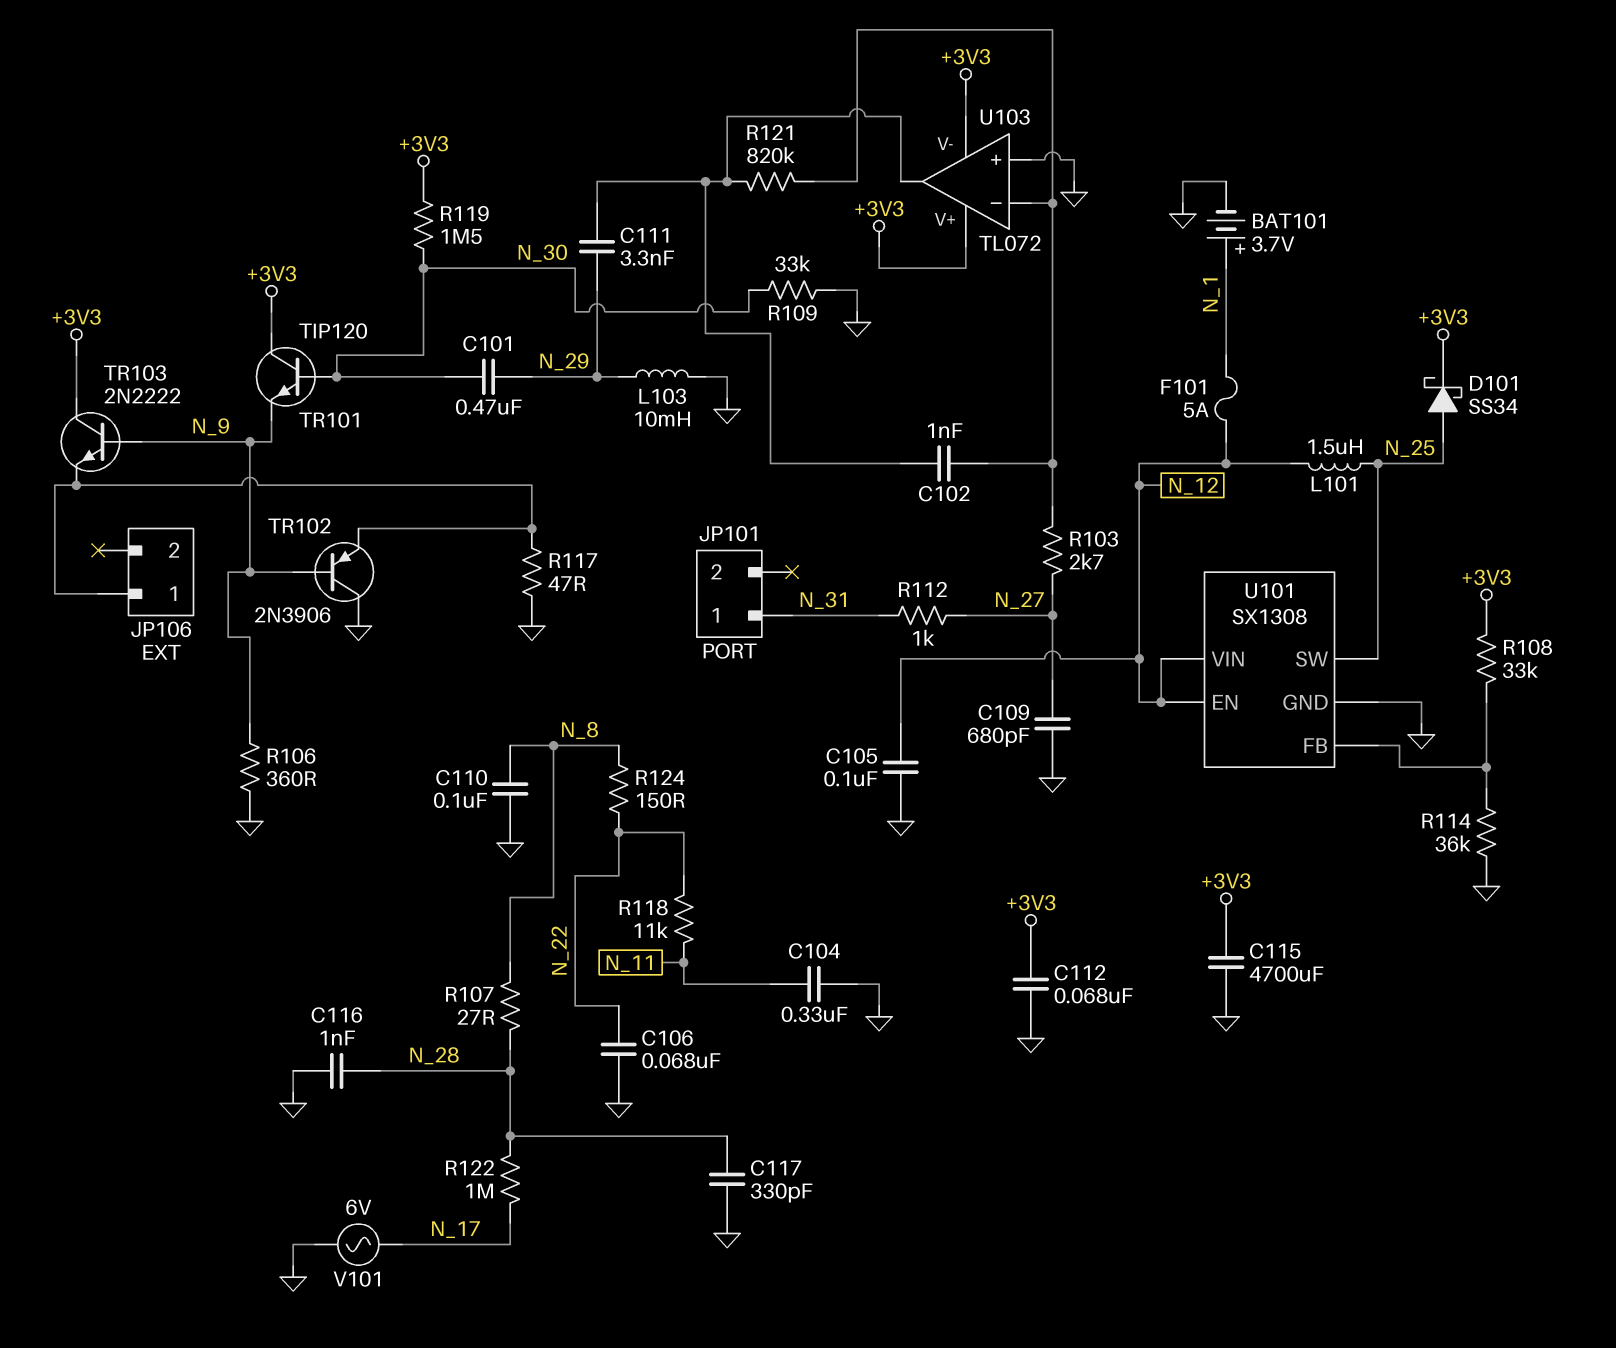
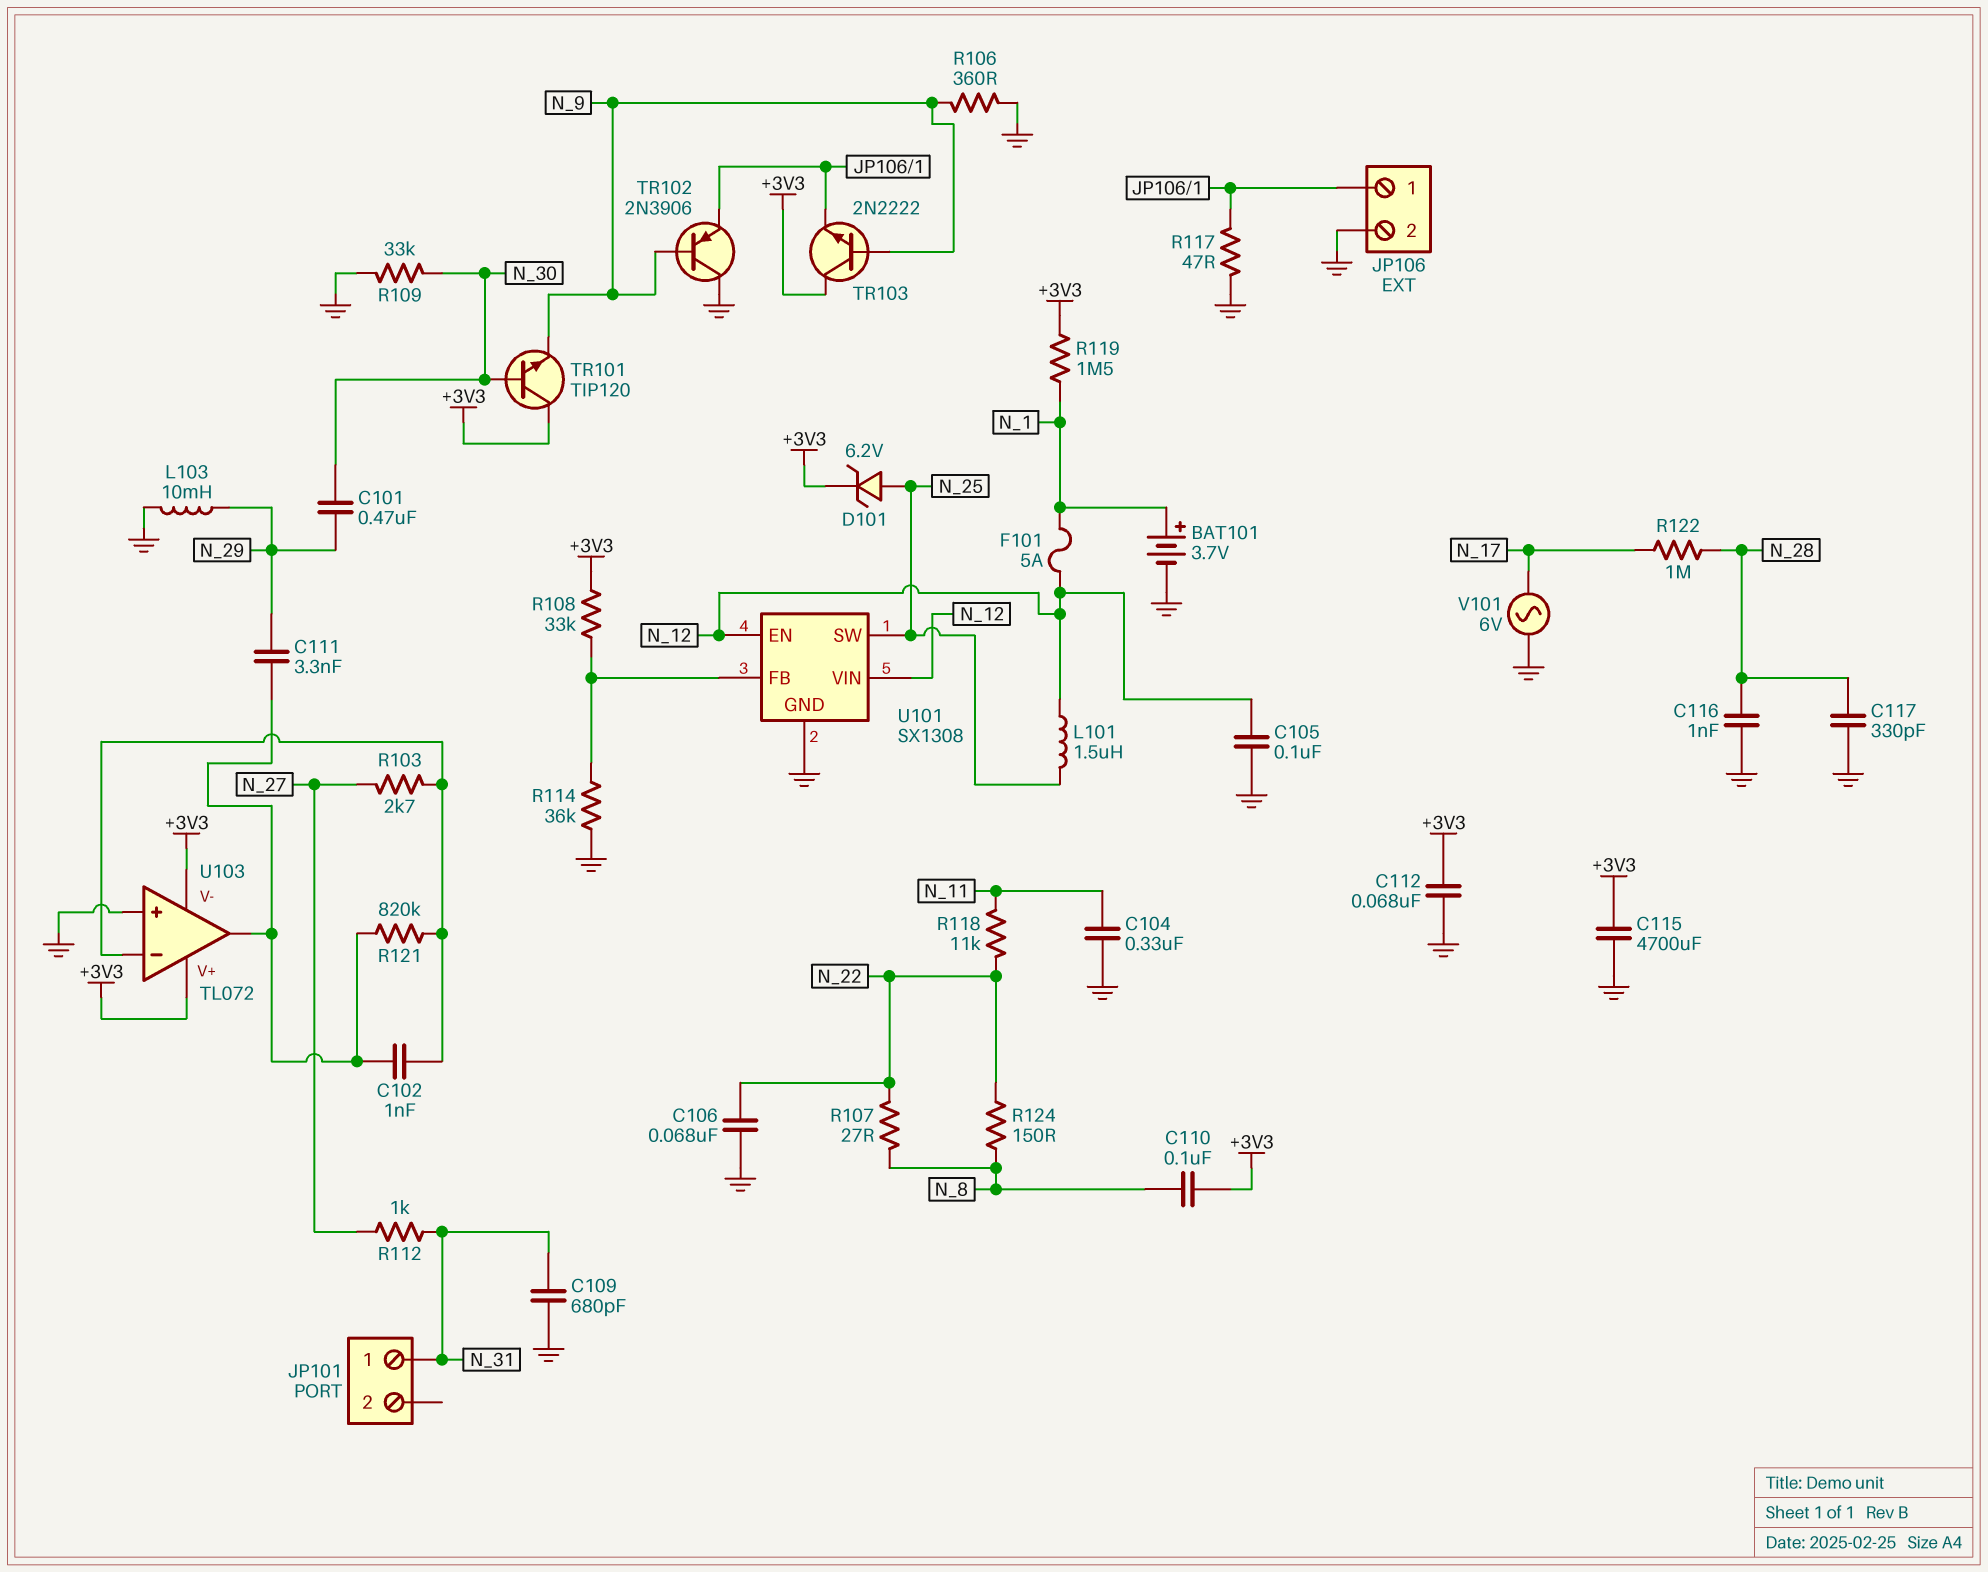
C109: 680pF (GND, N_27) -> 680pF (GND, N_31)
C110: 100nF (GND, N_8) -> 100nF (+3V3, N_8)
D101: schottky SS34 (A N_25, K +3V3) -> zener 6.2V (A N_25, K +3V3)
JP106 pin 2: none -> GND
R107: 27 (N_8, N_28) -> 27 (N_8, N_22)
R119: 1.5M (+3V3, N_30) -> 1.5M (+3V3, N_1)

